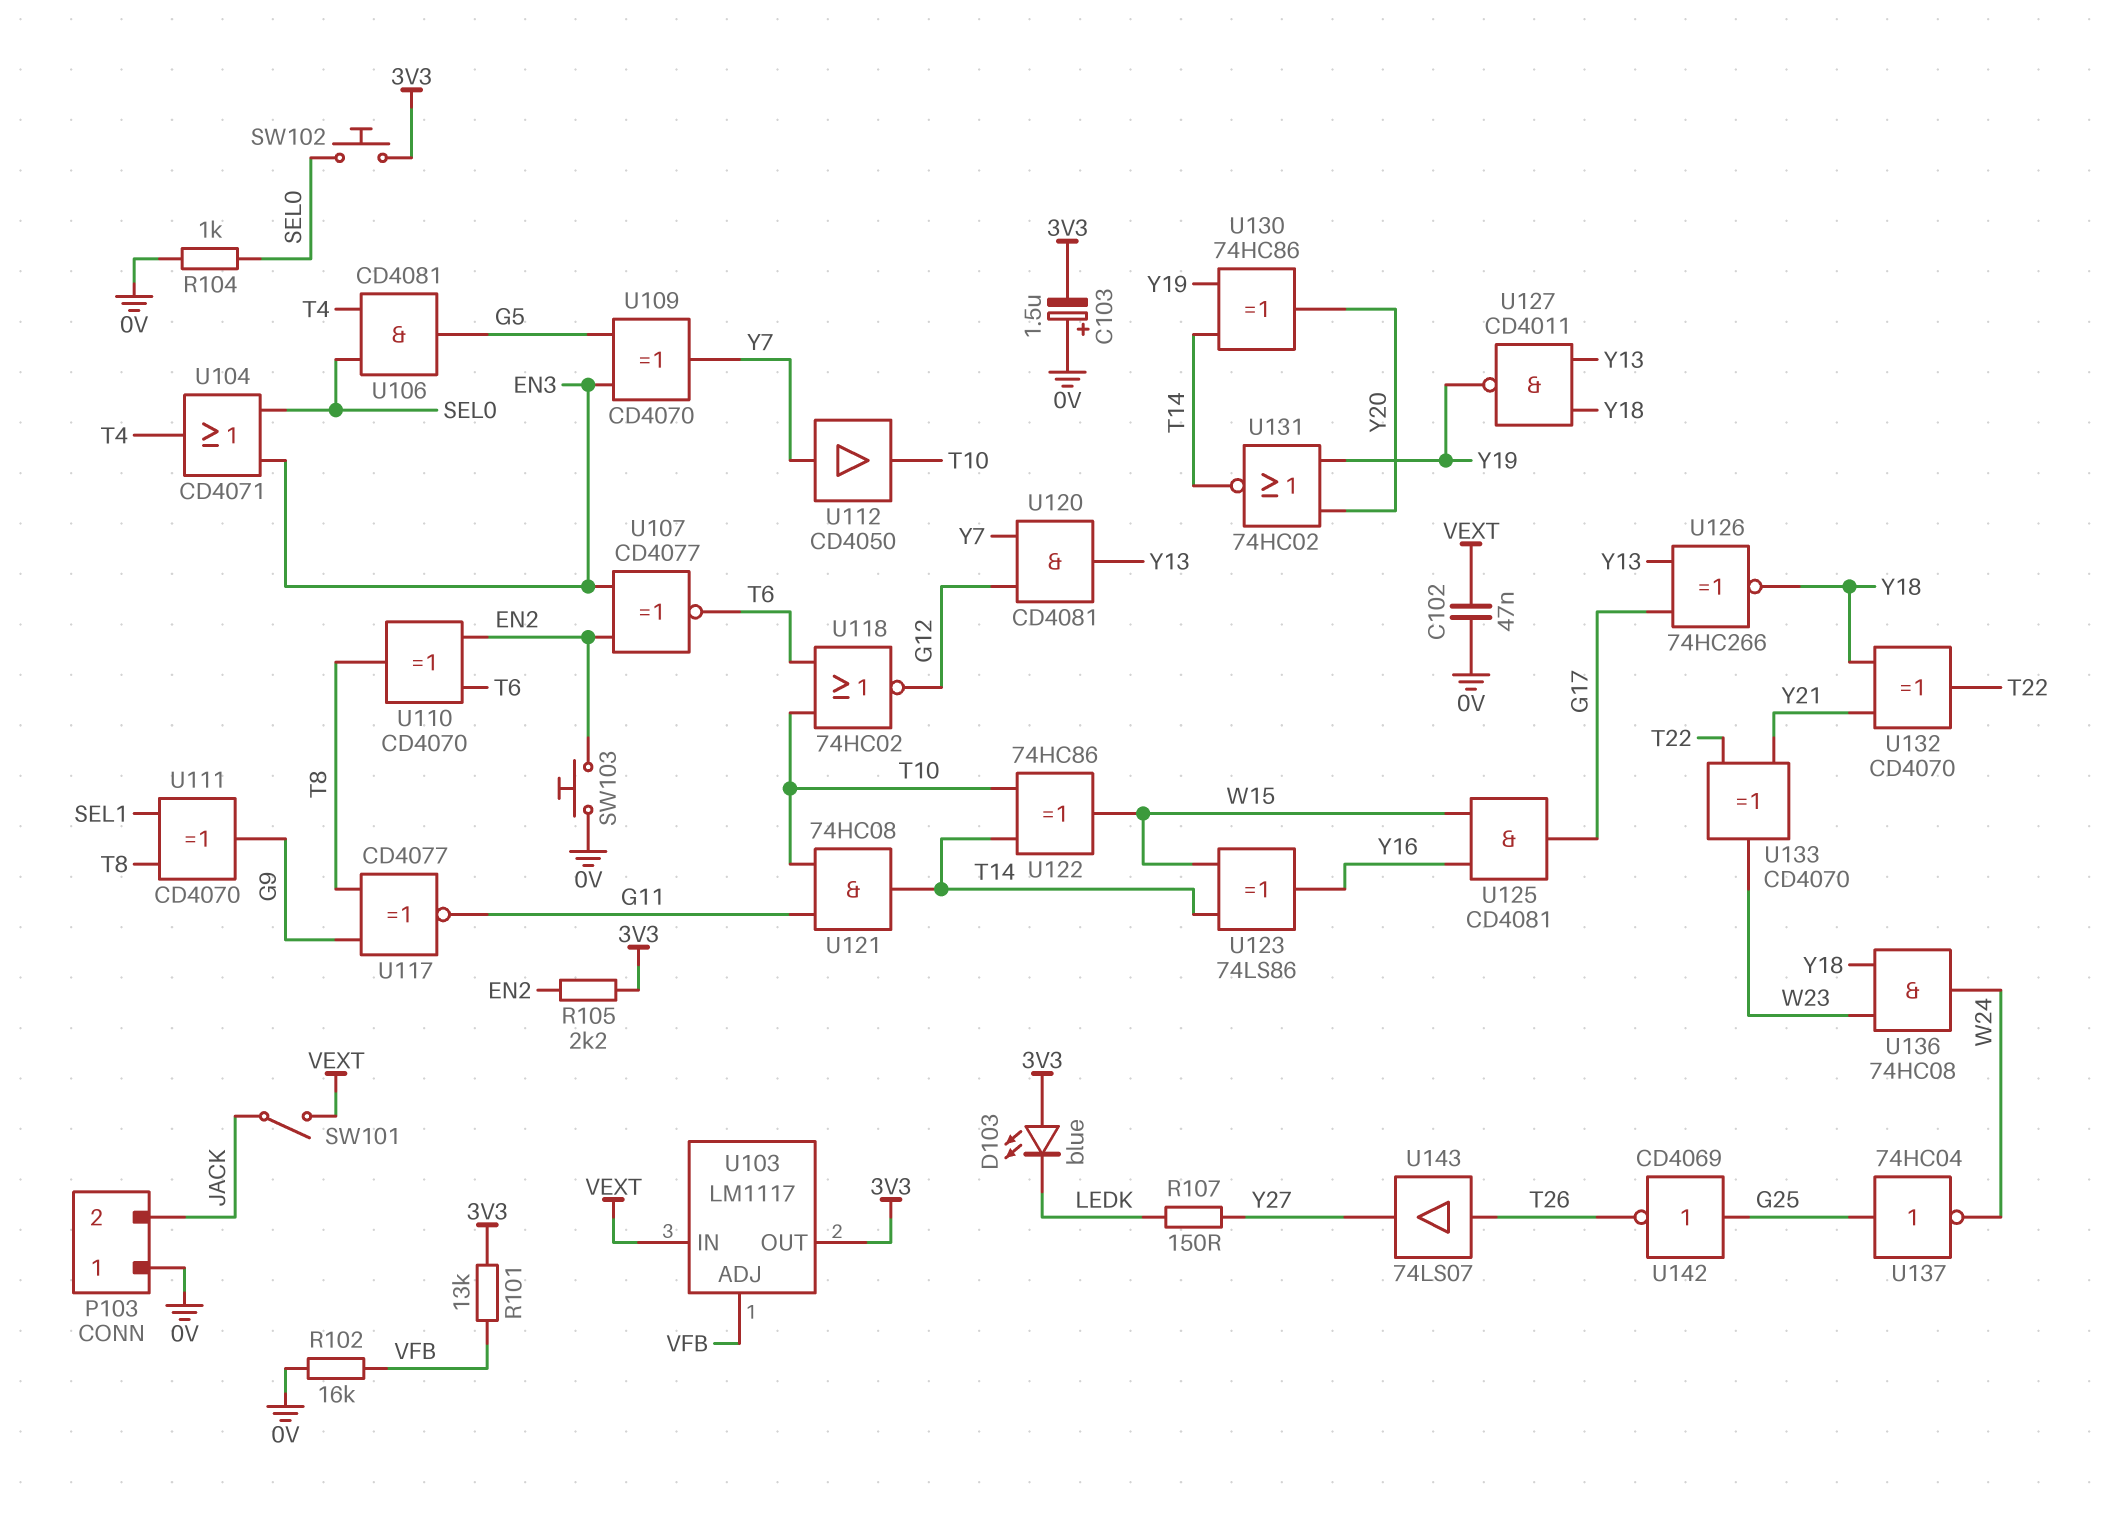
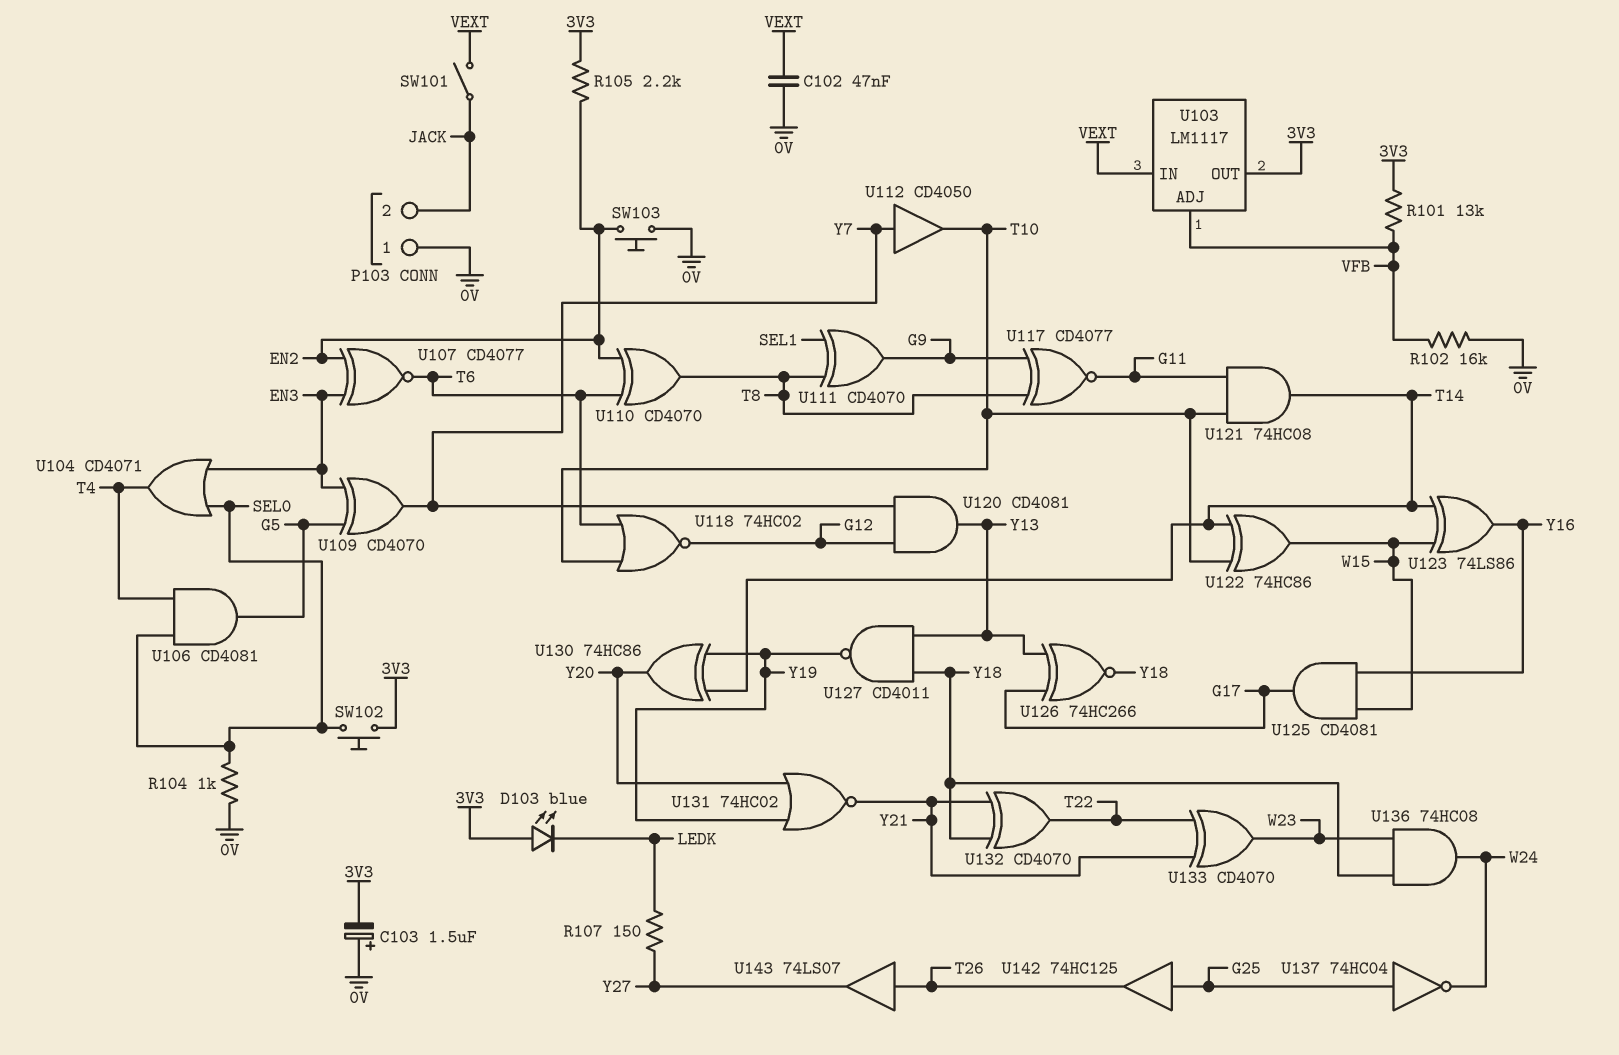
U131: NOR 74HC02 (in Y19, in Y20, out T14) -> NOR 74HC02 (in Y19, in Y20, out Y21)
U142: NOT CD4069 (in G25, out T26) -> buffer 74HC125 (in G25, out T26)

